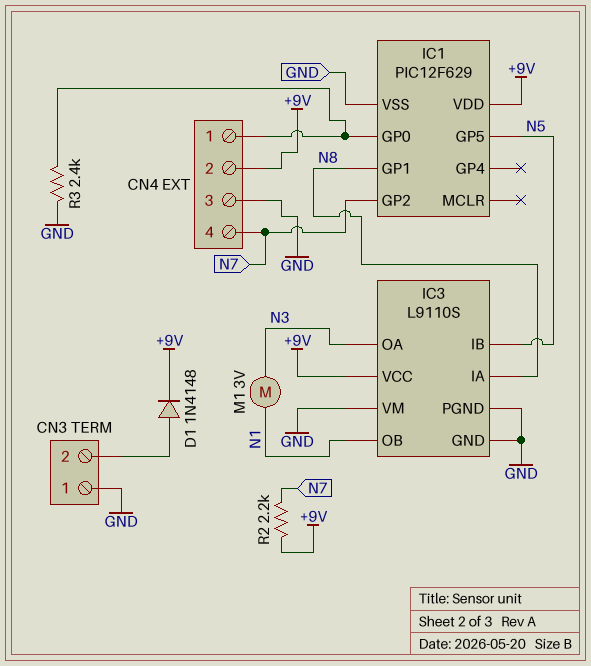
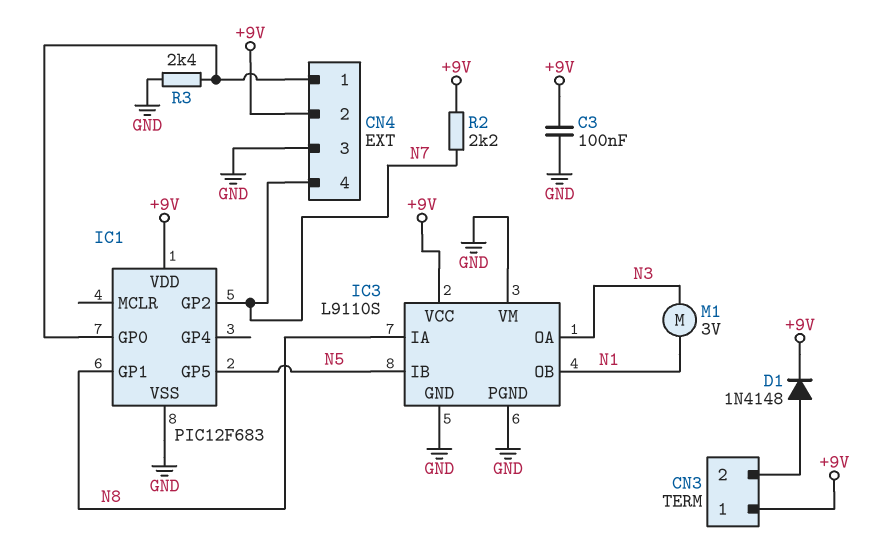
C3: none -> 100nF (+9V, GND)
CN3 pin 1: GND -> +9V
IC1: PIC12F629 -> PIC12F683

